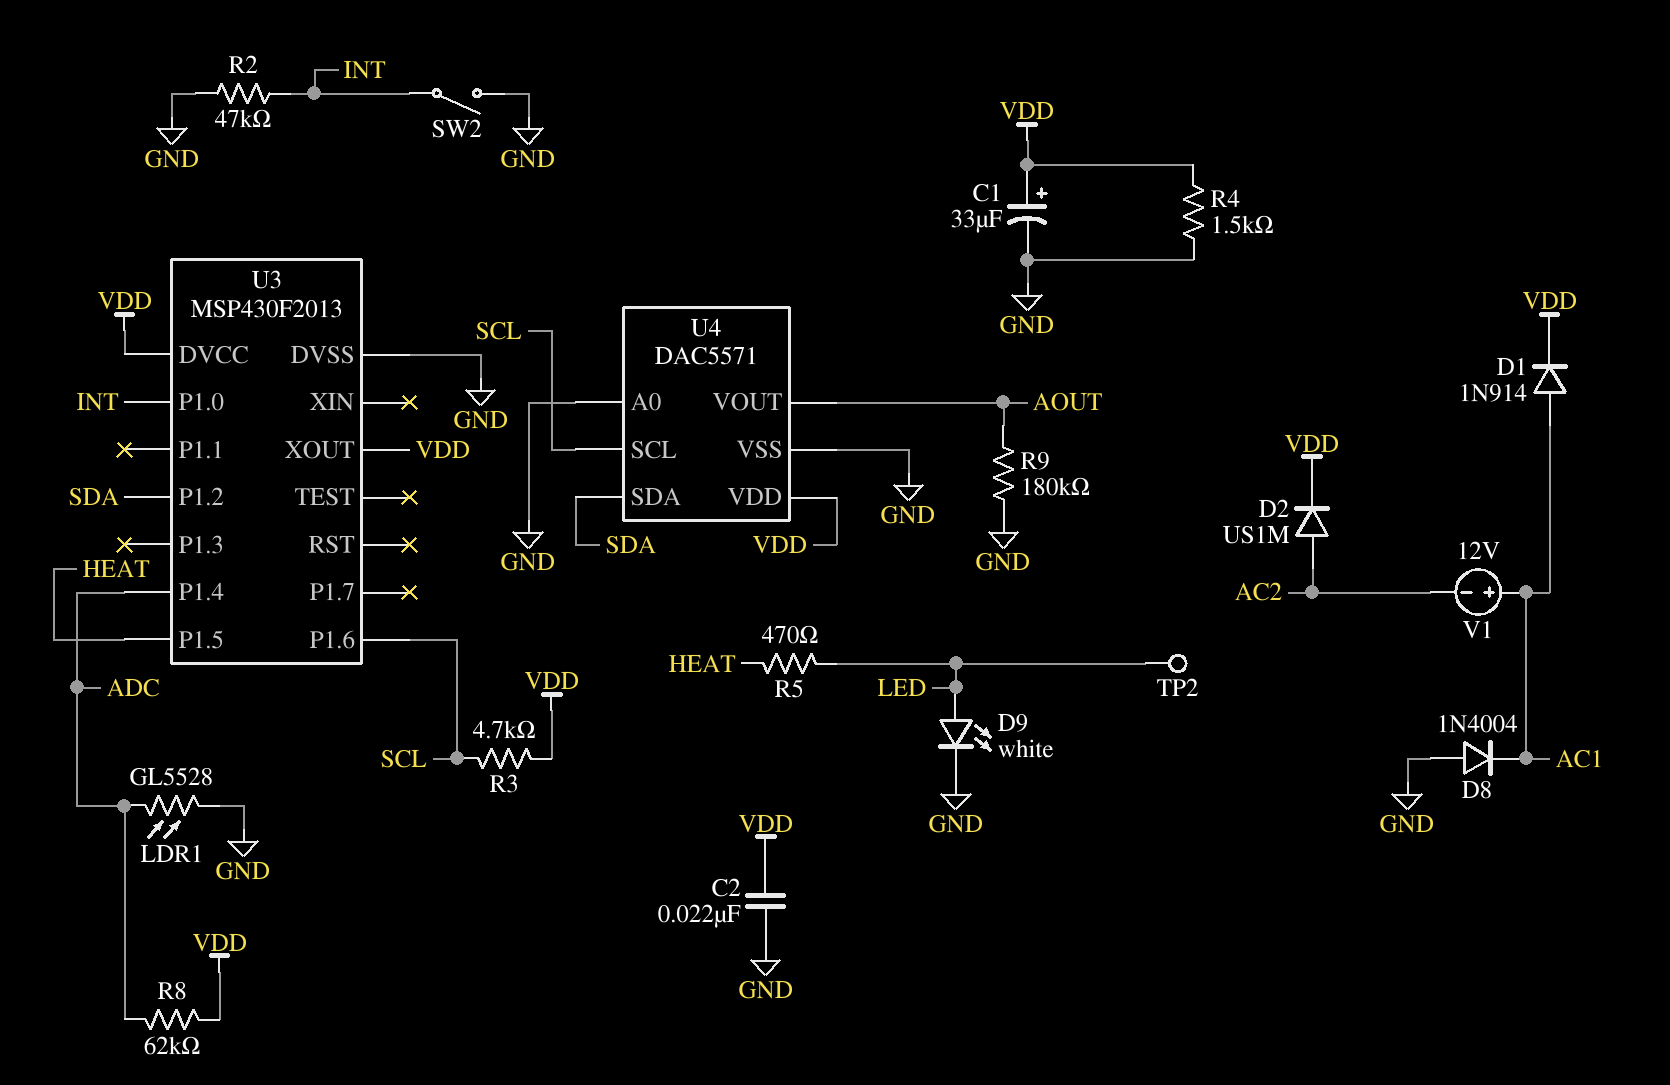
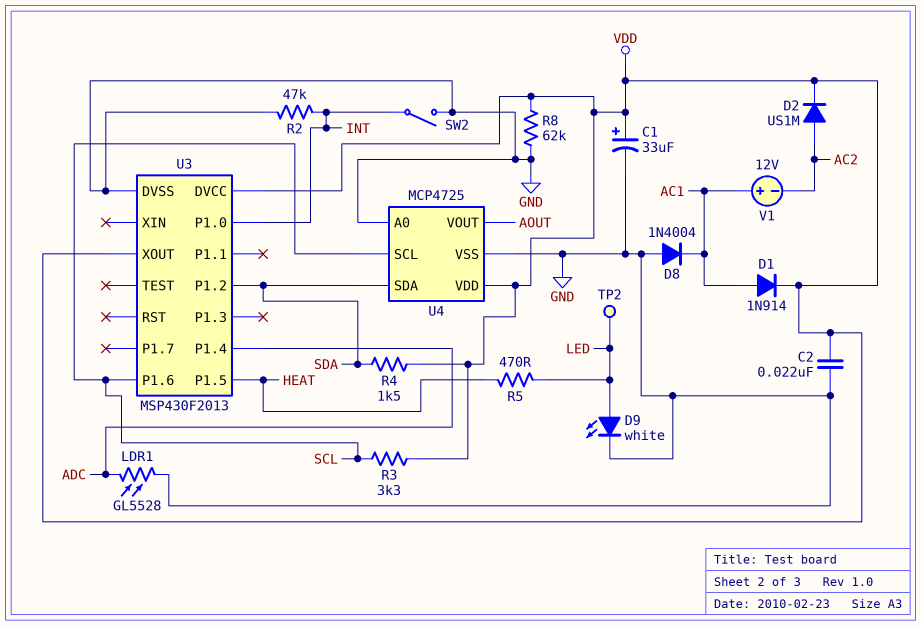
R3: 4.7k (SCL, VDD) -> 3.3k (SCL, VDD)
R4: 1.5k (GND, VDD) -> 1.5k (SDA, VDD)
R8: 62k (ADC, VDD) -> 62k (GND, VDD)
R9: 180k (AOUT, GND) -> none
U4: DAC5571 -> MCP4725

